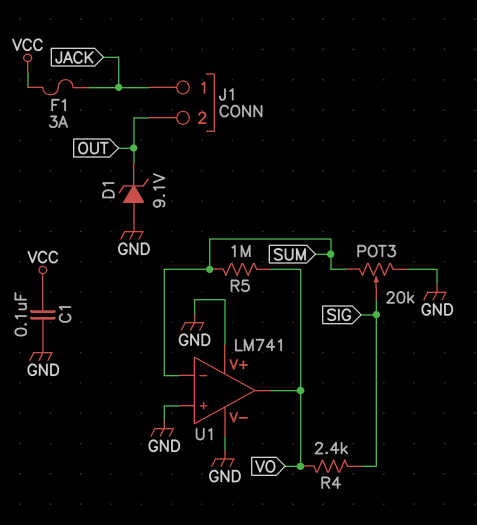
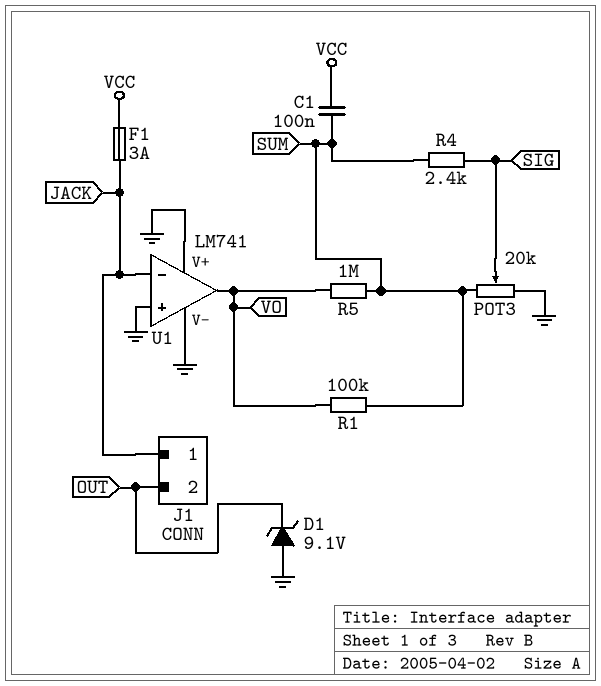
C1: 100nF (GND, VCC) -> 100nF (SUM, VCC)
R1: none -> 100k (SUM, VO)
R4: 2.4k (SIG, VO) -> 2.4k (SIG, SUM)
U1 pin in-: SUM -> JACK

